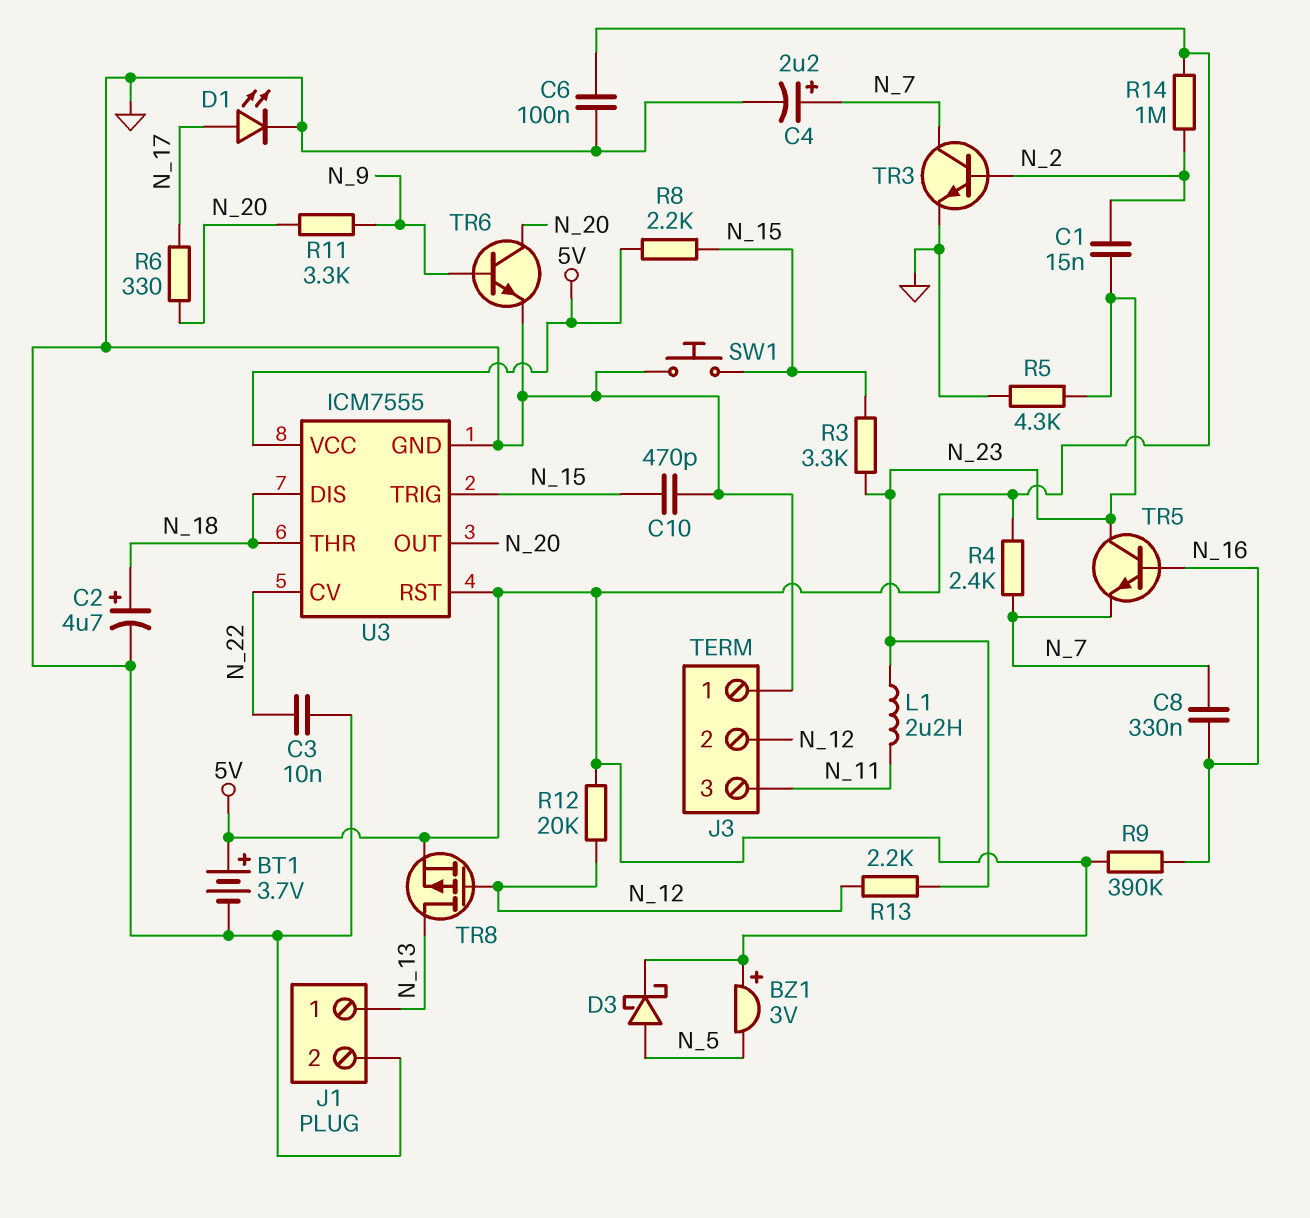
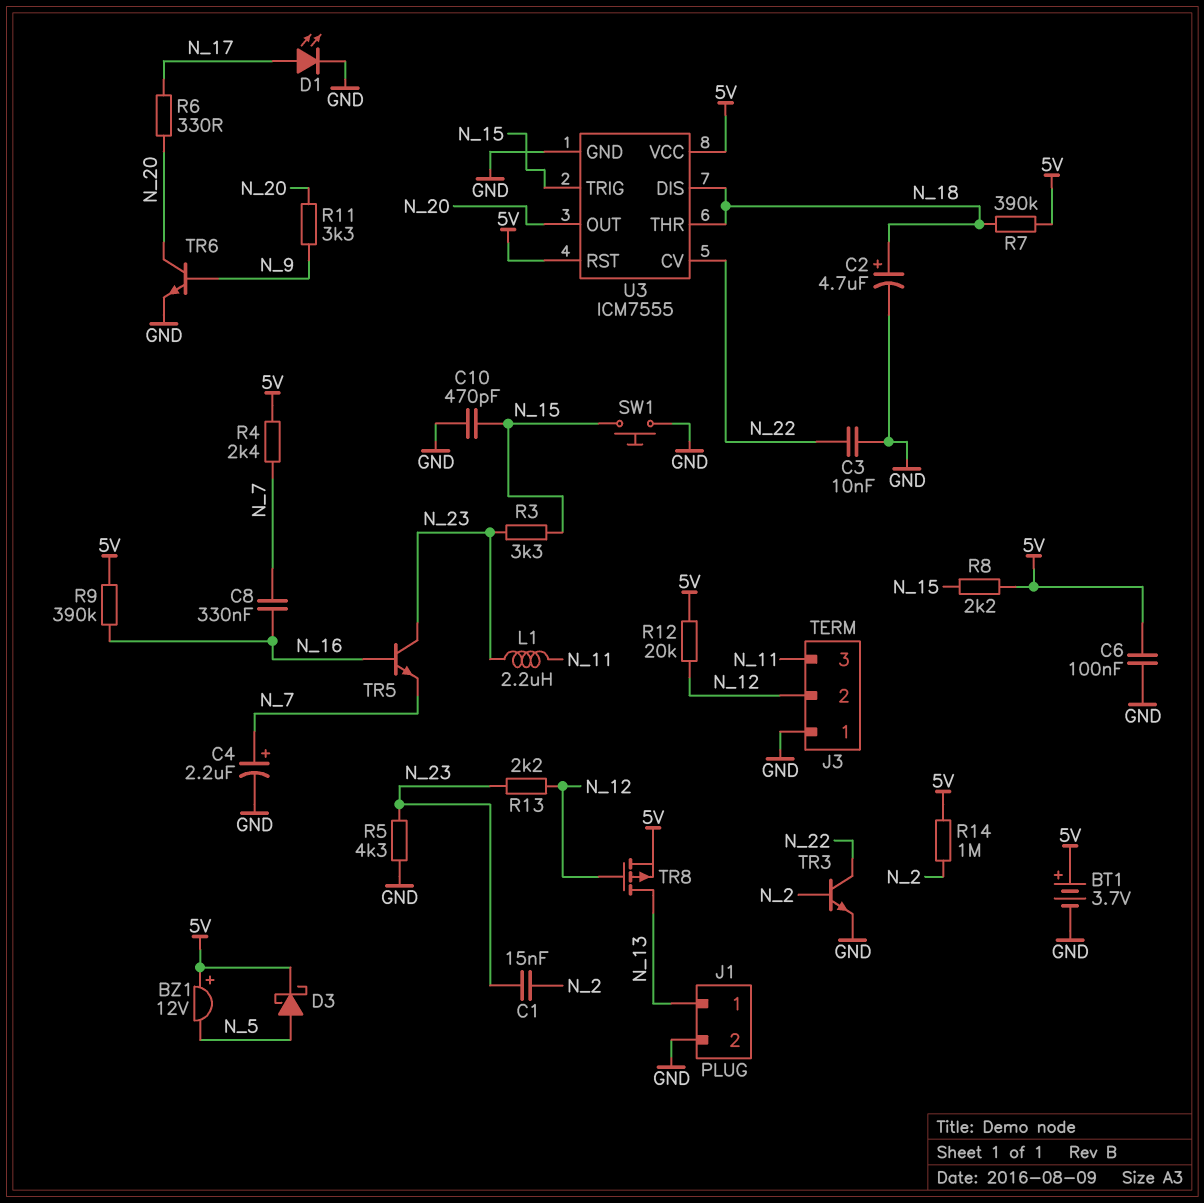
BZ1: buzzer 3V (plus 5V, minus N_5) -> buzzer 12V (plus 5V, minus N_5)
R7: none -> 390k (5V, N_18)
TR3: NPN (B N_2, C N_7, E GND) -> NPN (B N_2, C N_22, E GND)

